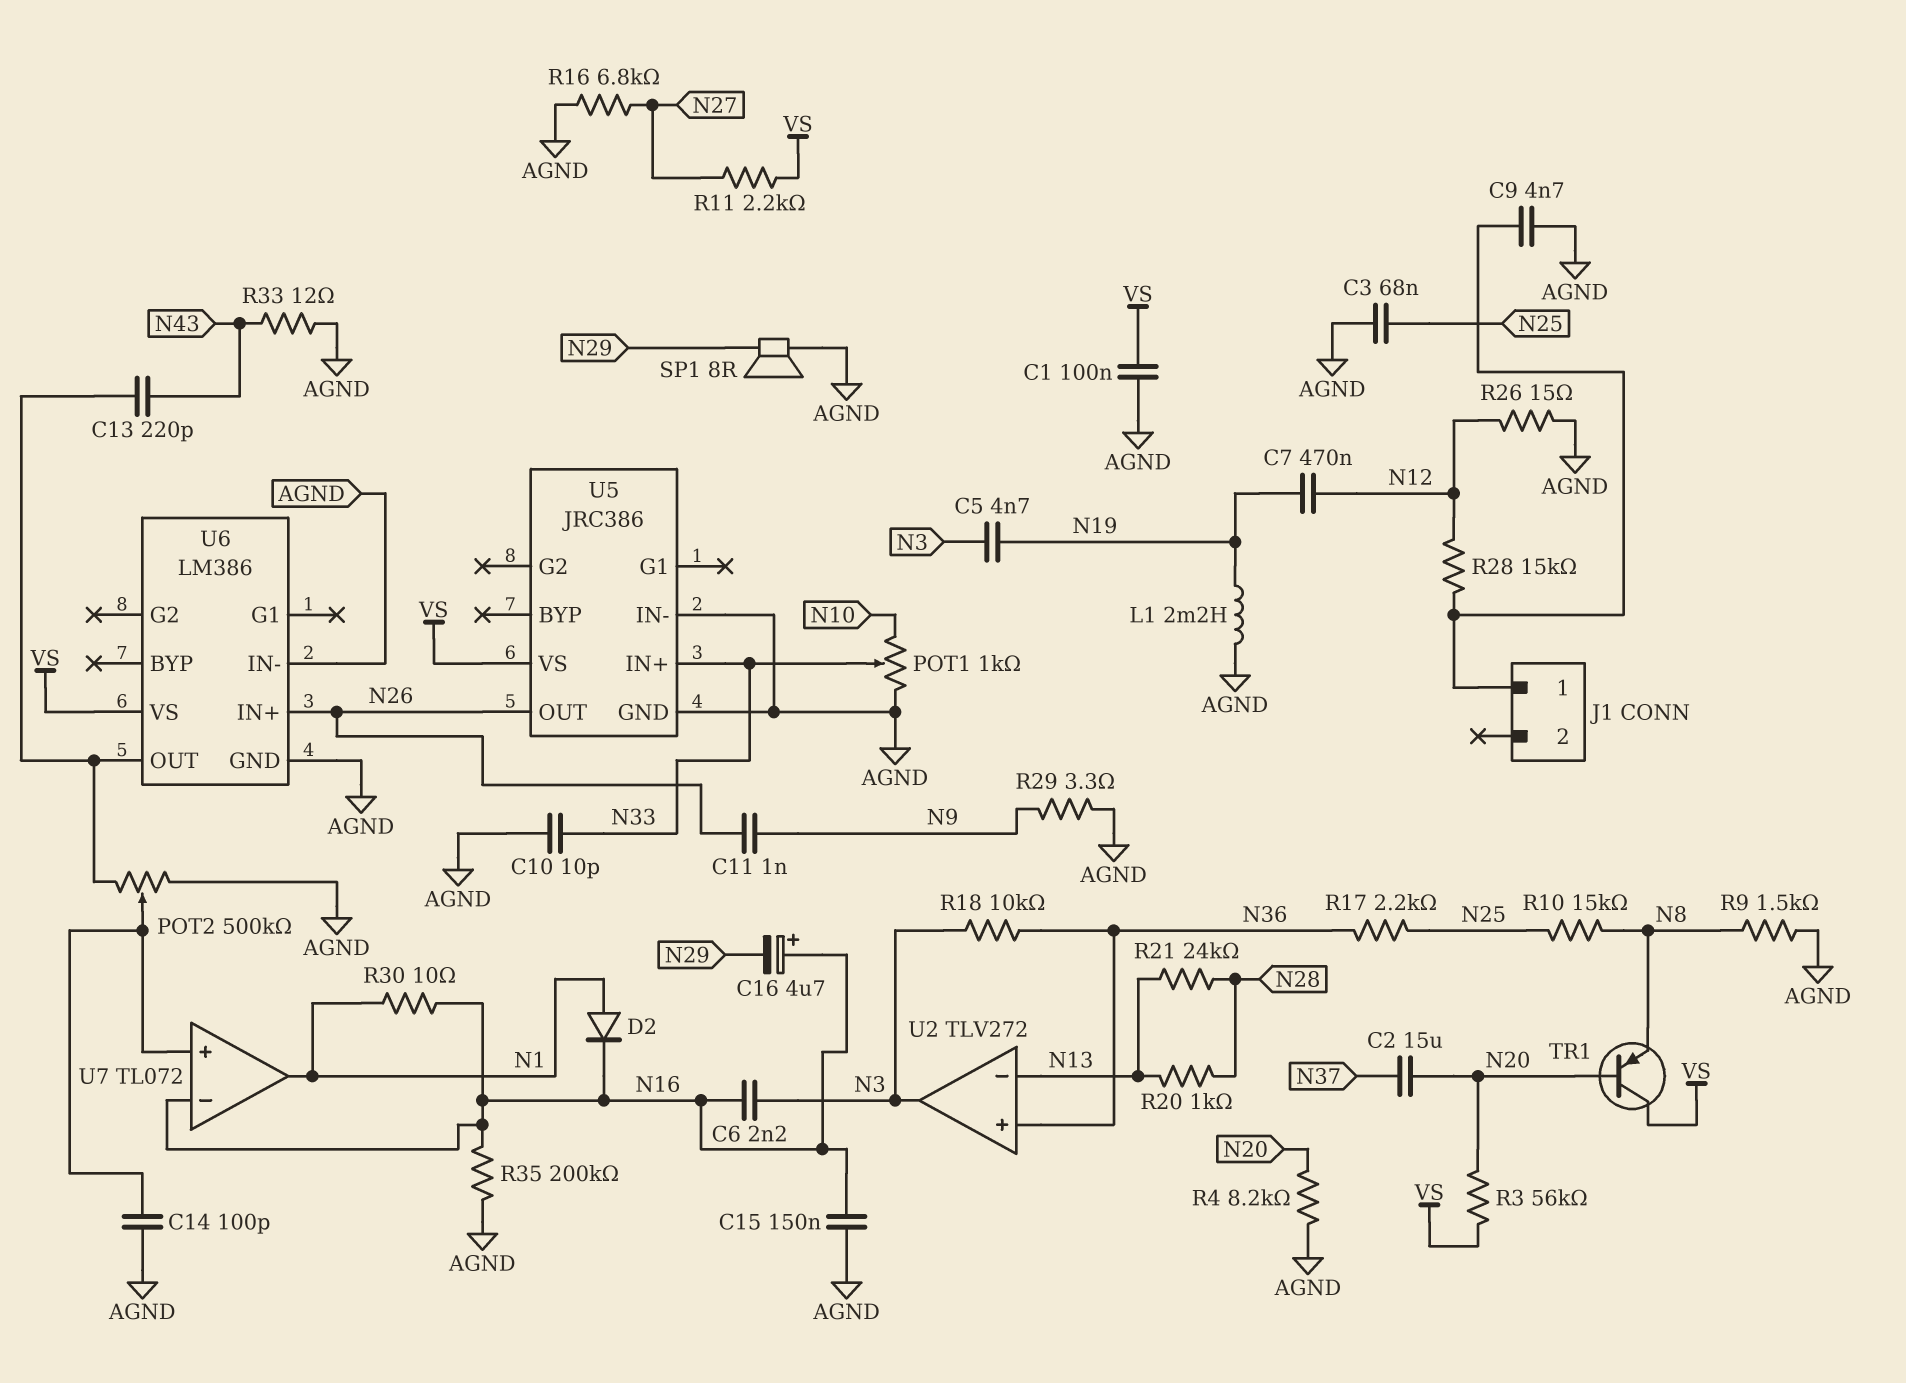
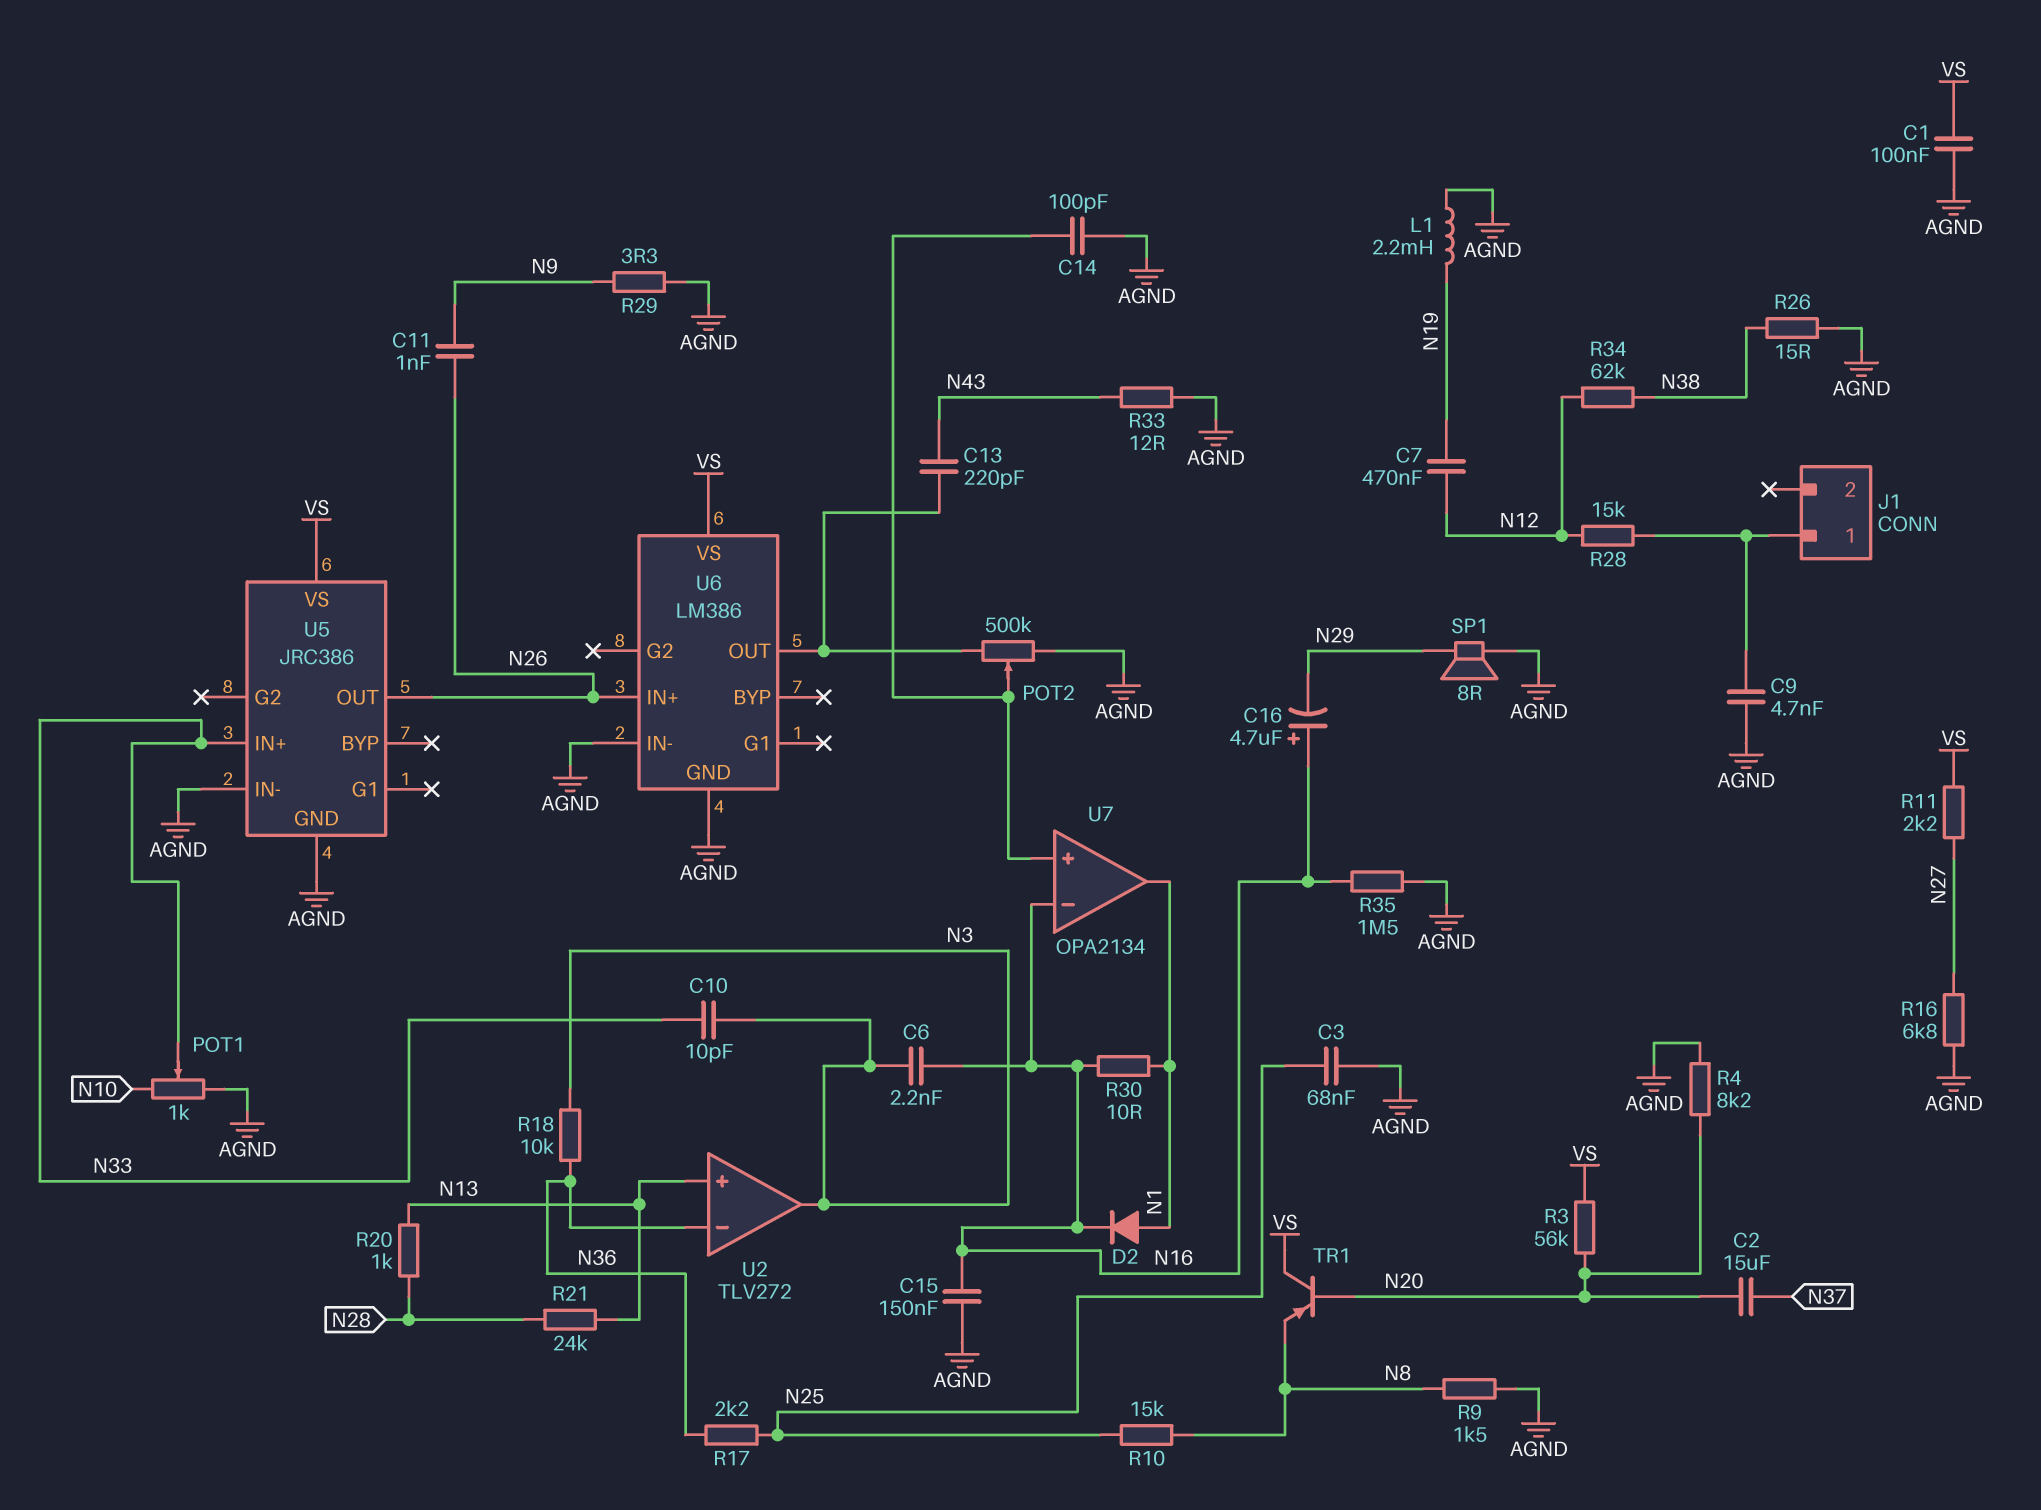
C5: 4.7nF (N3, N19) -> none
C10: 10pF (AGND, N33) -> 10pF (N3, N33)
R26: 15 (AGND, N12) -> 15 (AGND, N38)
R34: none -> 62k (N12, N38)
R35: 200k (AGND, N16) -> 1.5M (AGND, N16)
U2 pin in+: N36 -> N13
U2 pin in-: N13 -> N36
U7: TL072 -> OPA2134

